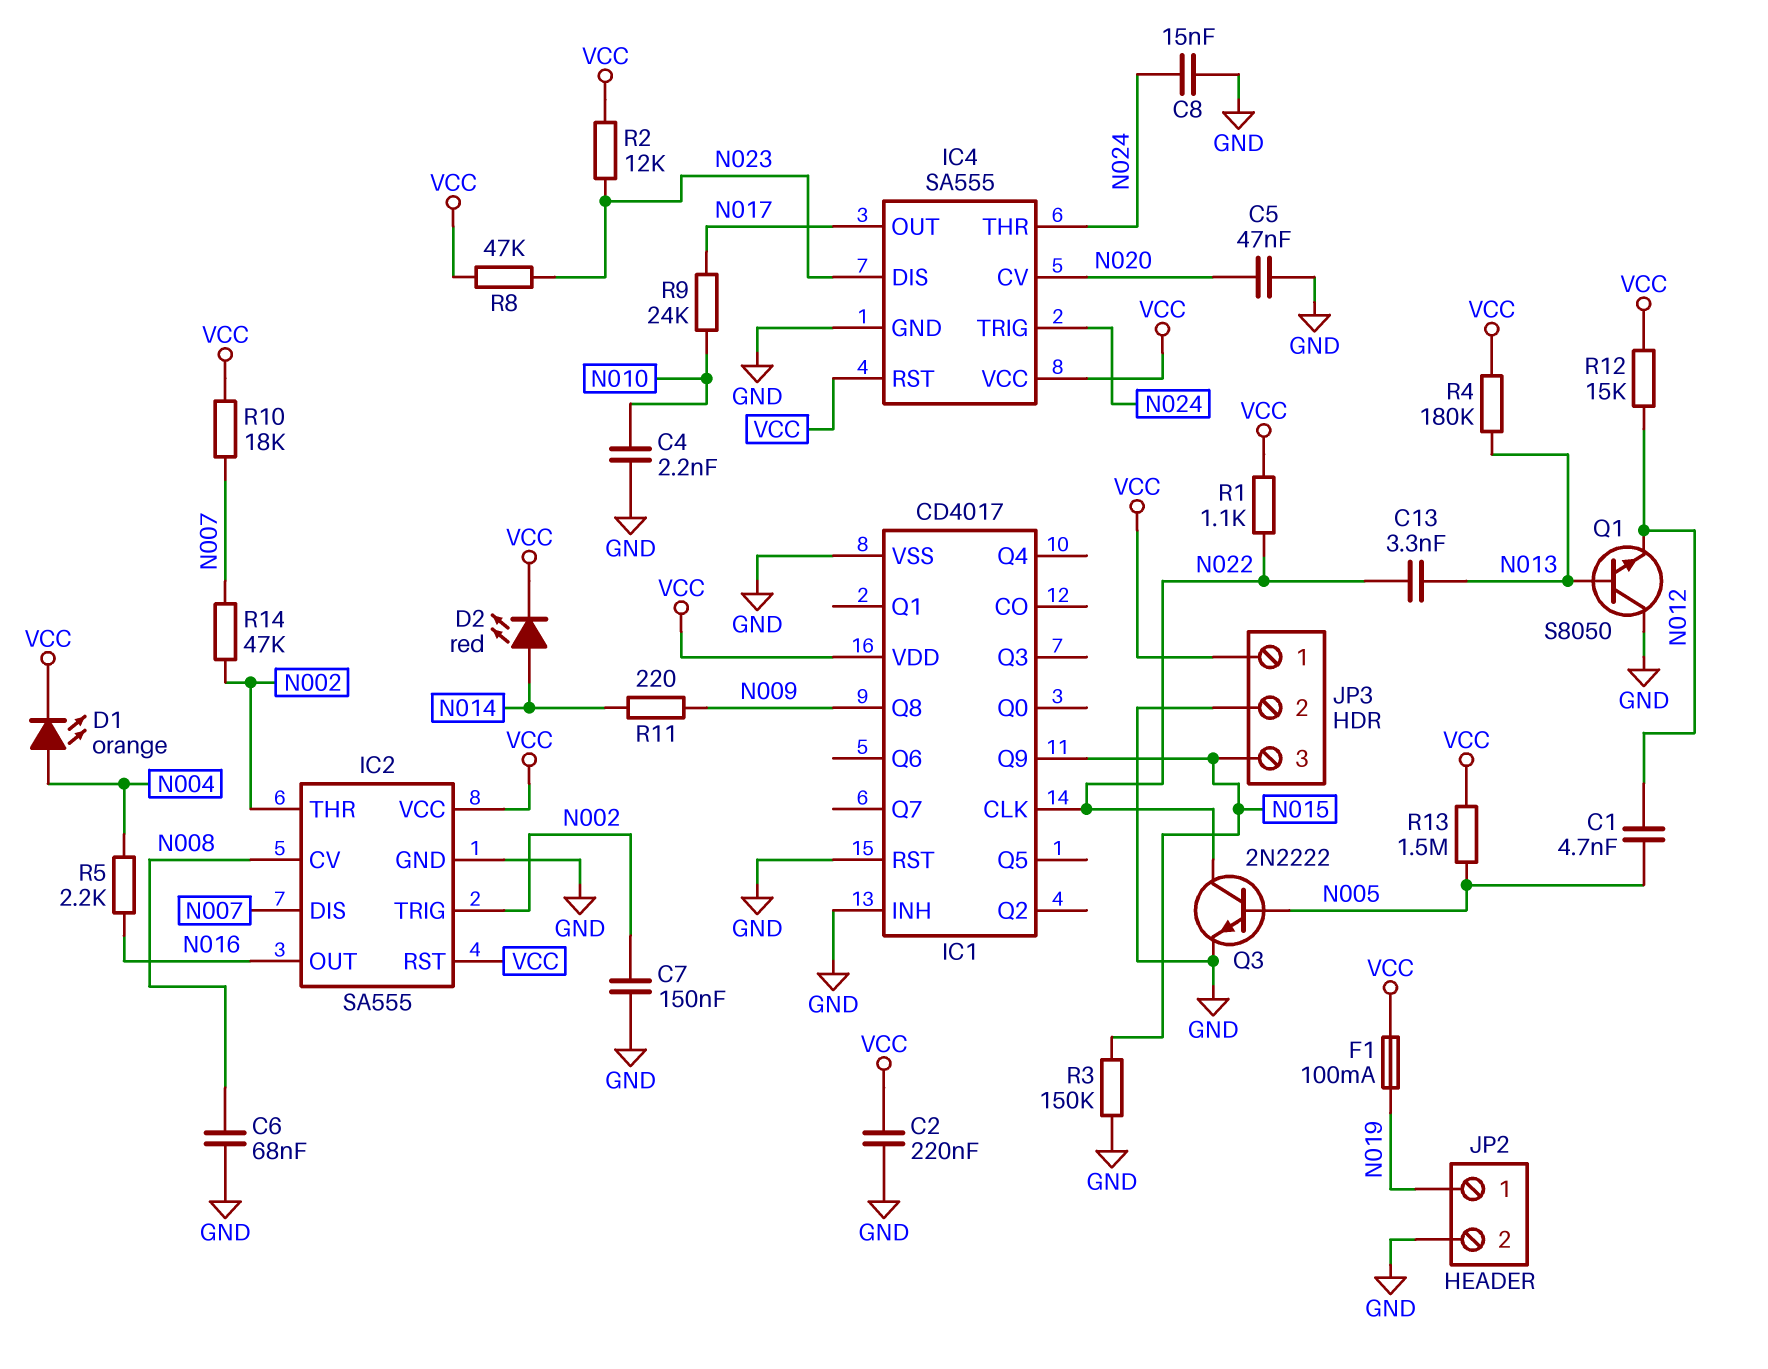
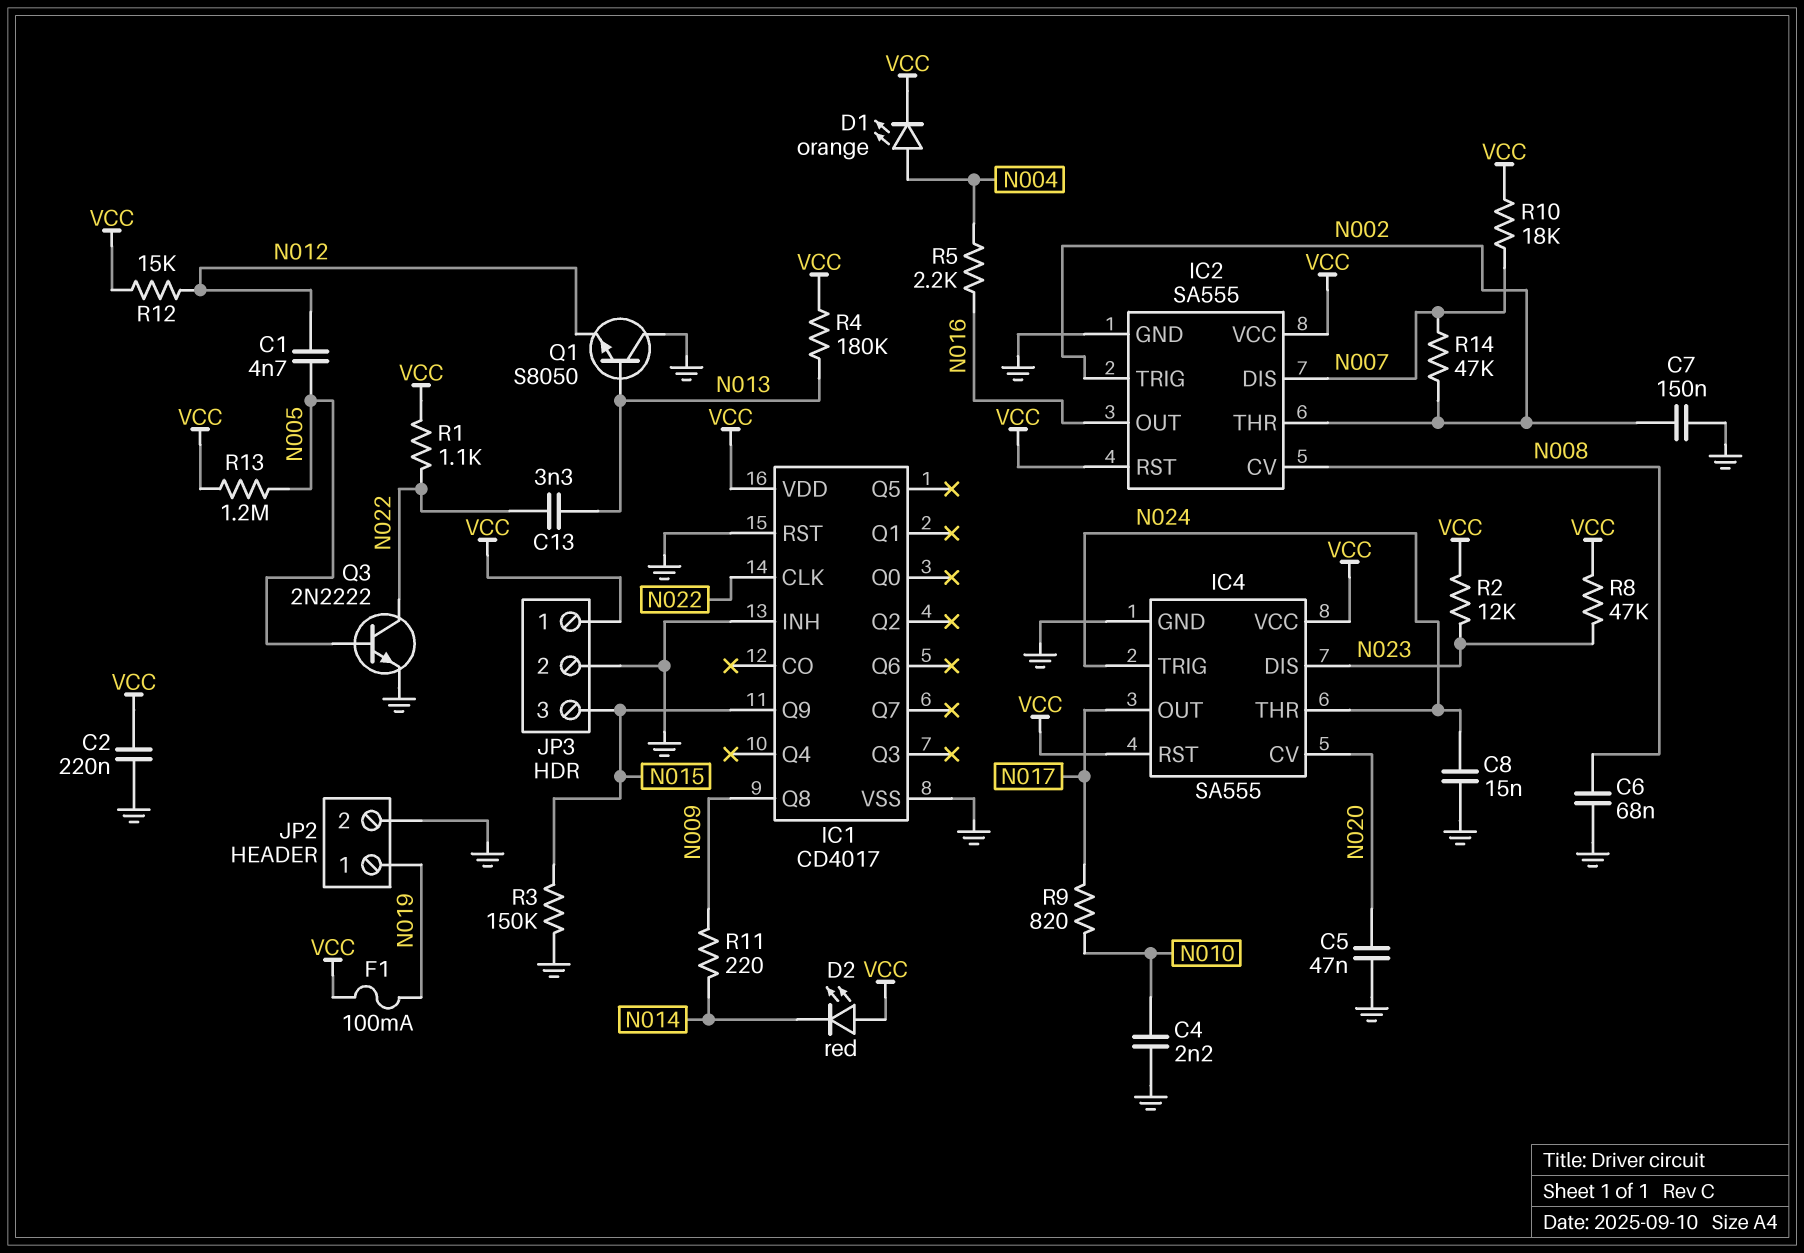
D2: LED red (A N014, K VCC) -> LED red (A VCC, K N014)
R9: 24k (N010, N017) -> 820 (N010, N017)
R13: 1.5M (N005, VCC) -> 1.2M (N005, VCC)

